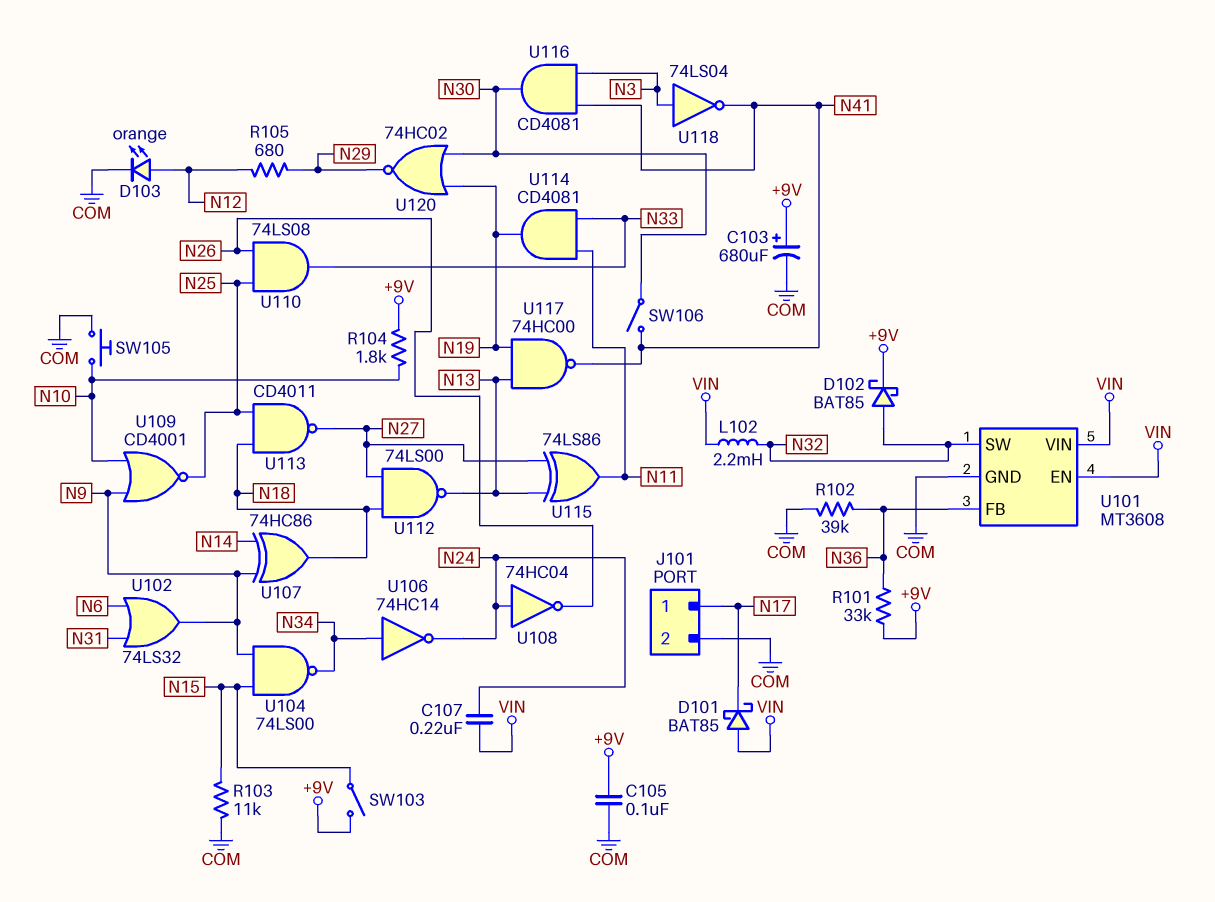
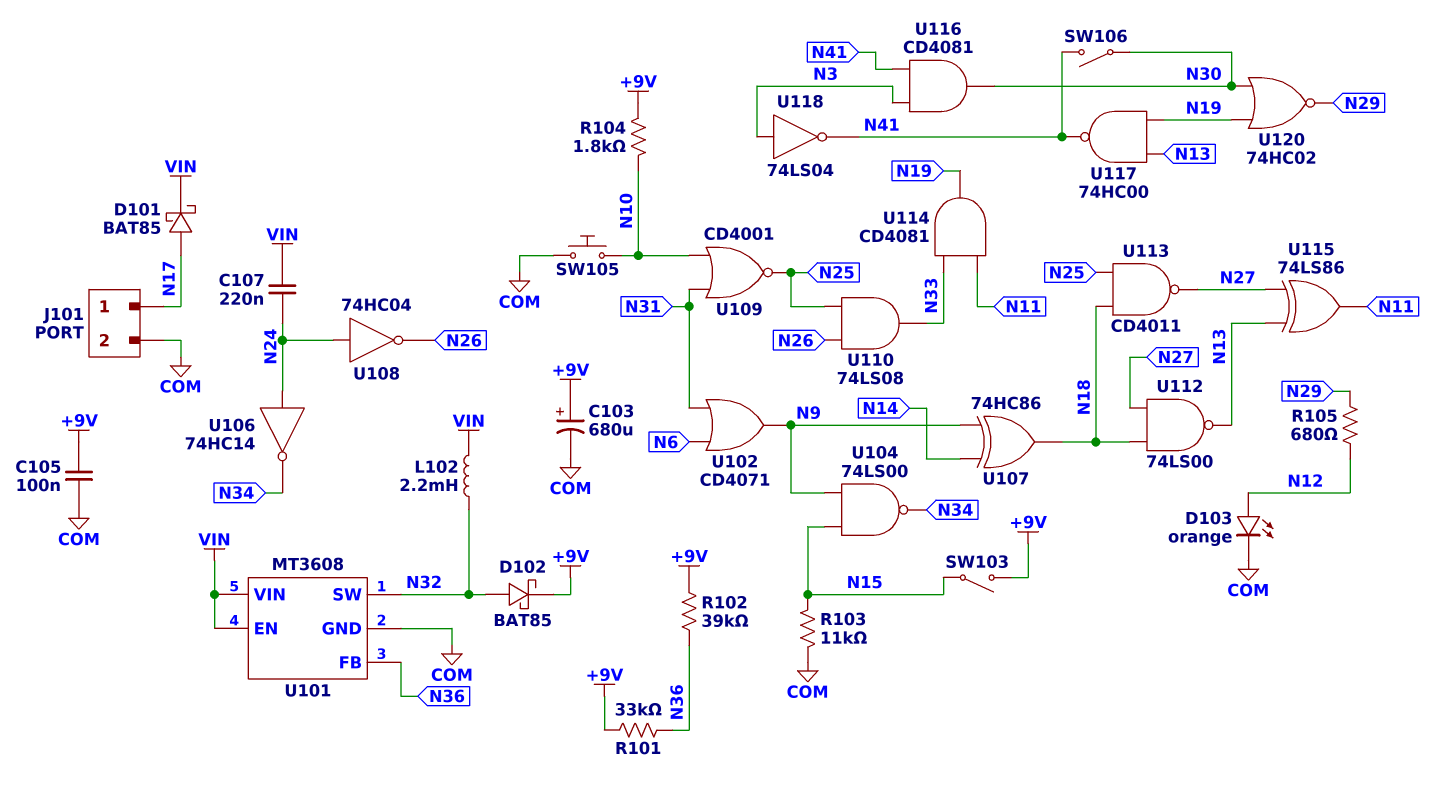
D101: schottky BAT85 (A VIN, K N17) -> schottky BAT85 (A N17, K VIN)
R102: 39k (COM, N36) -> 39k (+9V, N36)
U102: OR 74LS32 (in N6, in N31, out N9) -> OR CD4071 (in N6, in N31, out N9)
U106: NOT 74HC14 (in N34, out N24) -> NOT 74HC14 (in N24, out N34)
U109: NOR CD4001 (in N9, in N10, out N25) -> NOR CD4001 (in N10, in N31, out N25)

